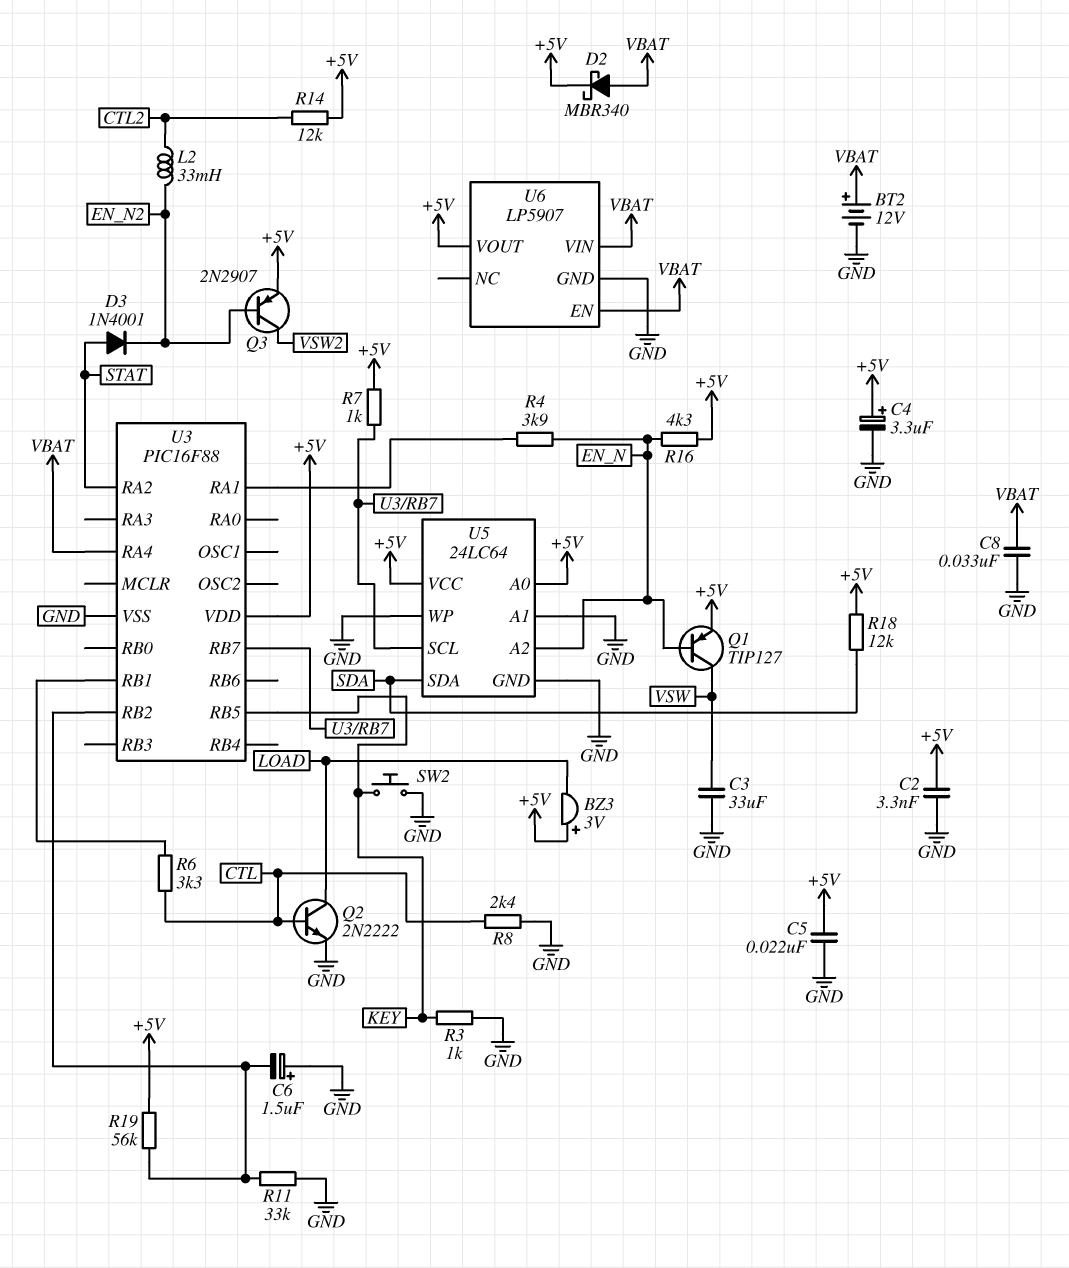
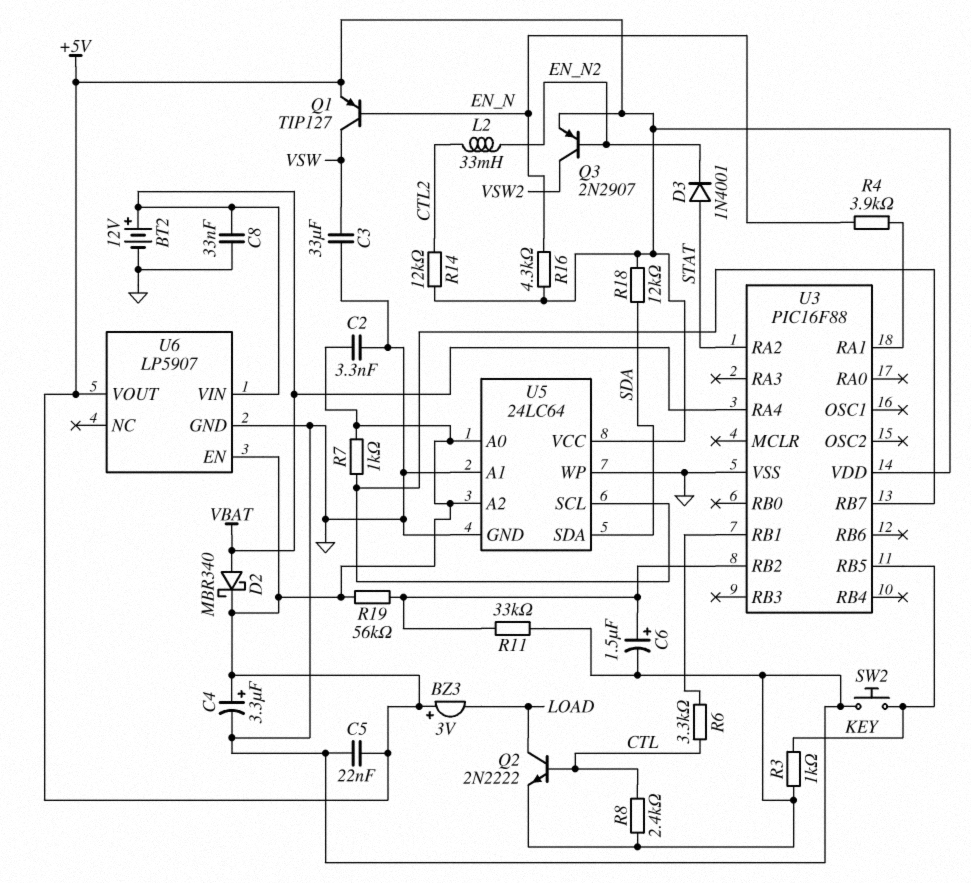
C6: 1.5uF (plus GND, minus U3/RB2) -> 1.5uF (plus U3/RB2, minus GND)
U5 pin A2: EN_N -> +5V
U6 pin EN: VBAT -> +5V

